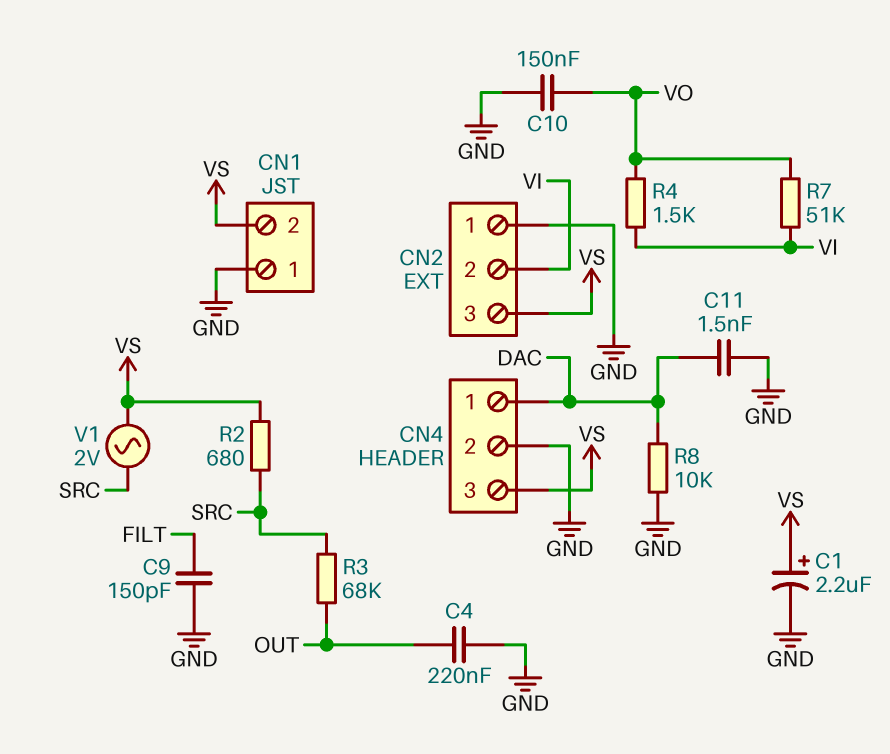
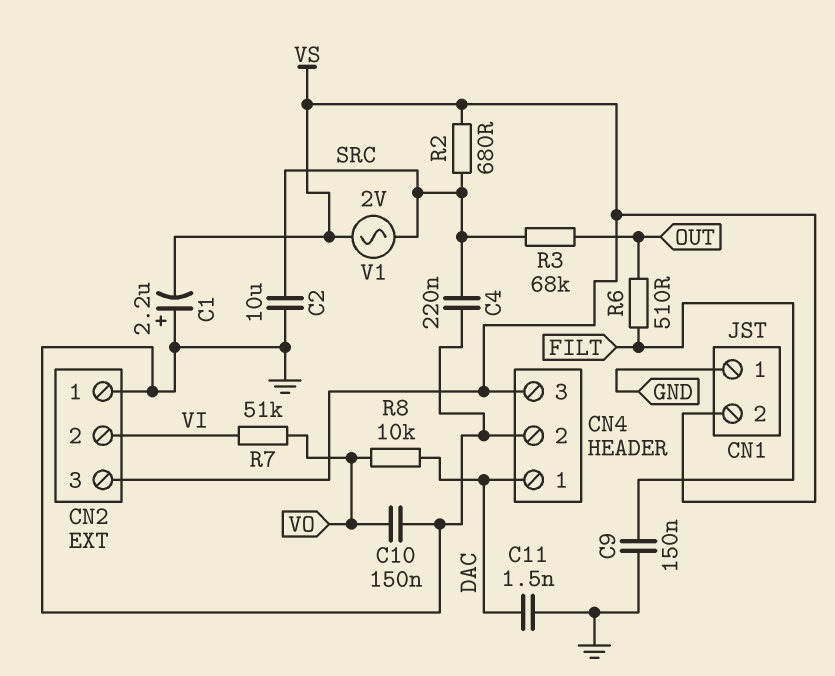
C1: 2.2uF (plus VS, minus GND) -> 2.2uF (plus GND, minus VS)
C2: none -> 10uF (GND, SRC)
C4: 220nF (GND, OUT) -> 220nF (GND, SRC)
C9: 150pF (FILT, GND) -> 150nF (FILT, GND)
R4: 1.5k (VI, VO) -> none
R6: none -> 510 (FILT, OUT)
R8: 10k (DAC, GND) -> 10k (DAC, VO)

